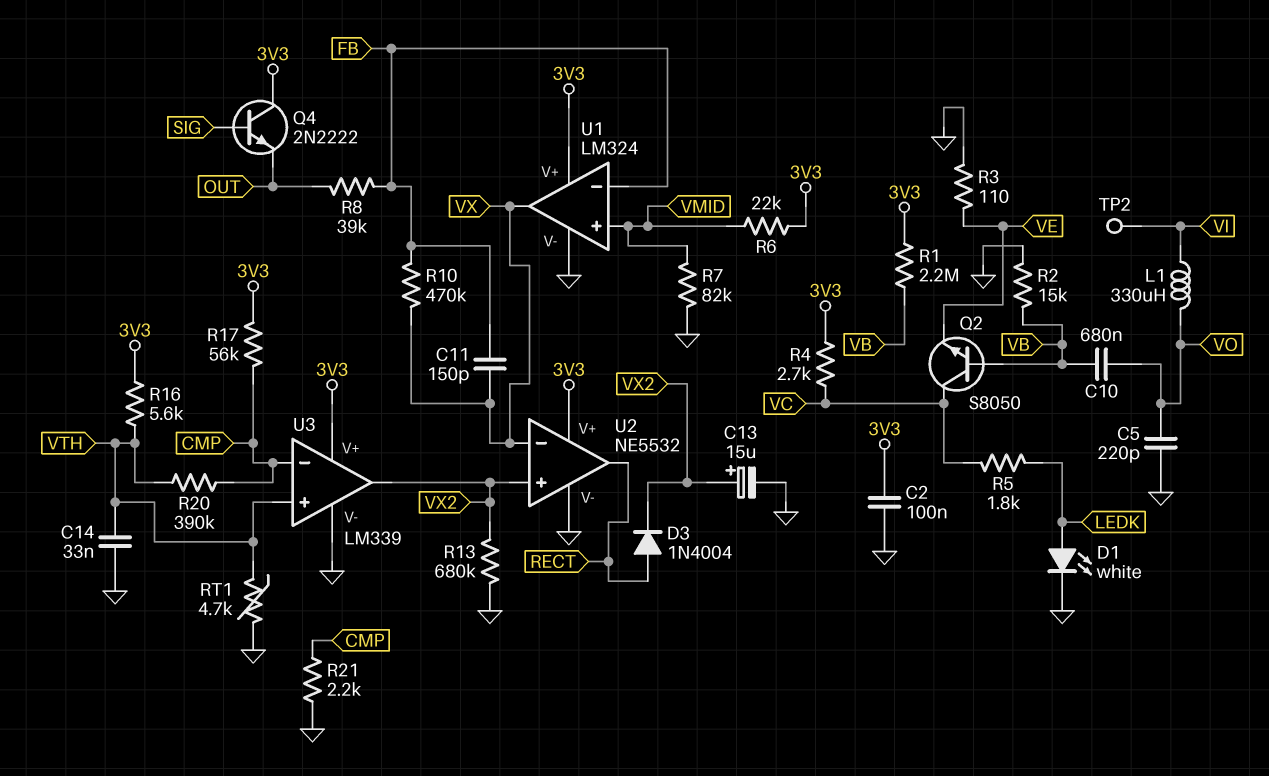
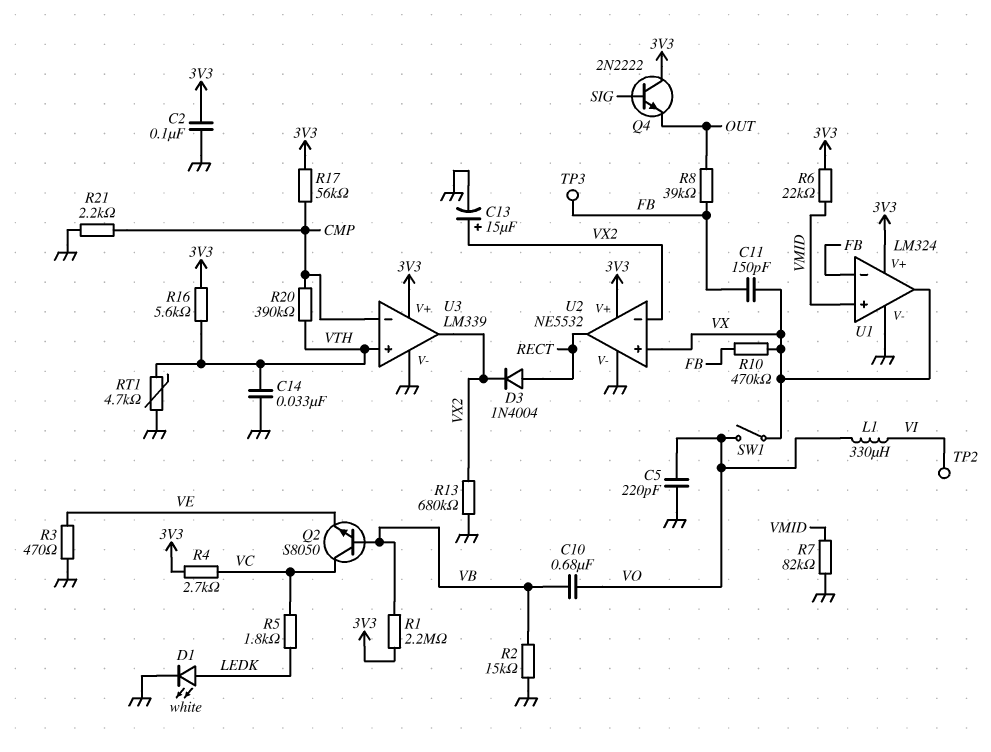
R3: 110 (GND, VE) -> 470 (GND, VE)
SW1: none -> switch (VO, VX)
TP3: none -> test point (FB)
U2 pin in+: VX2 -> VX
U2 pin in-: VX -> VX2

